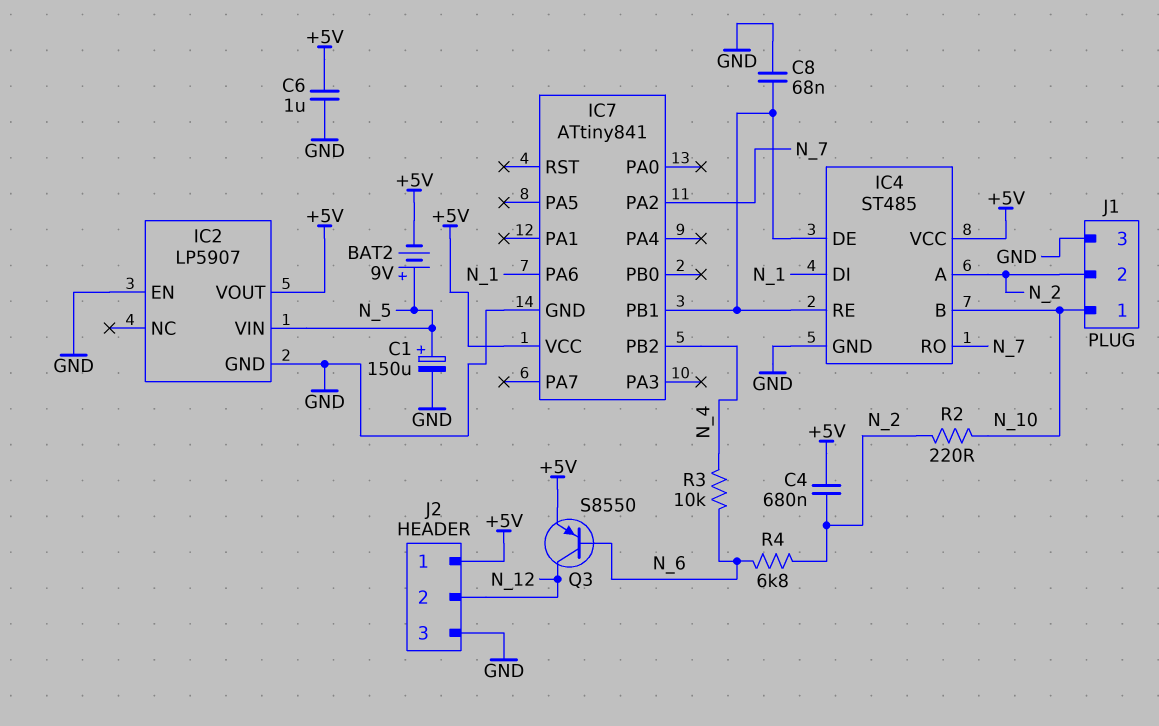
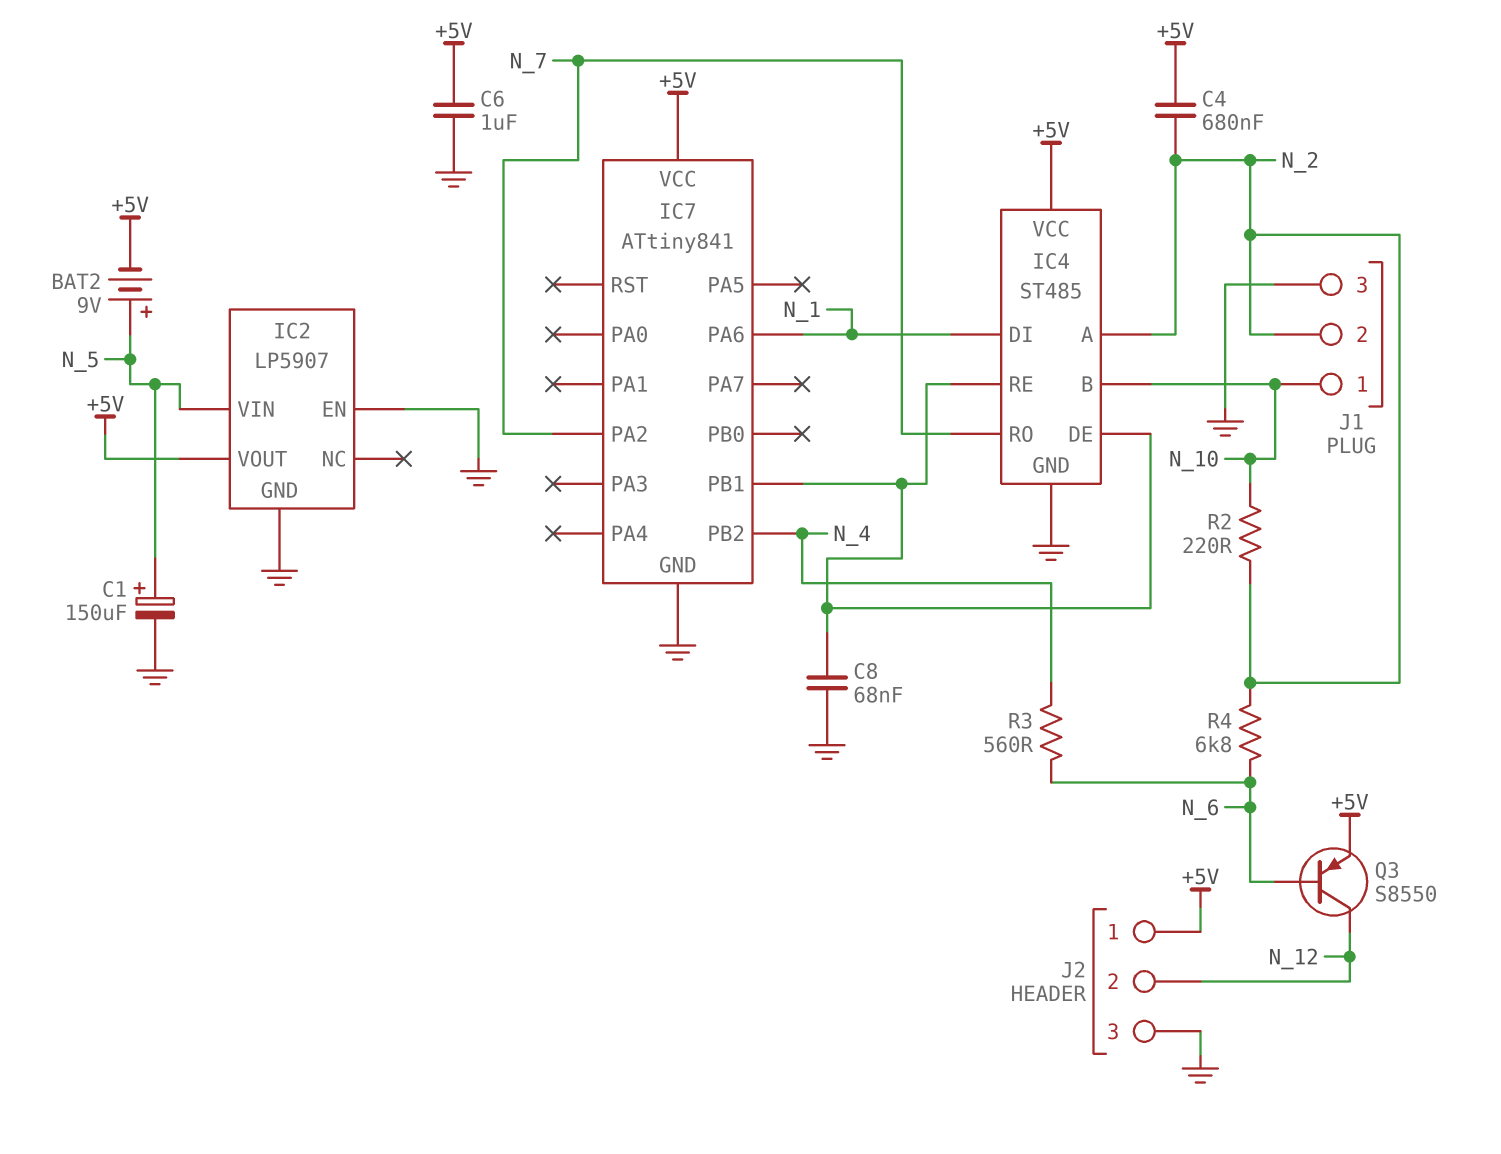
R3: 10k (N_4, N_6) -> 560 (N_4, N_6)

